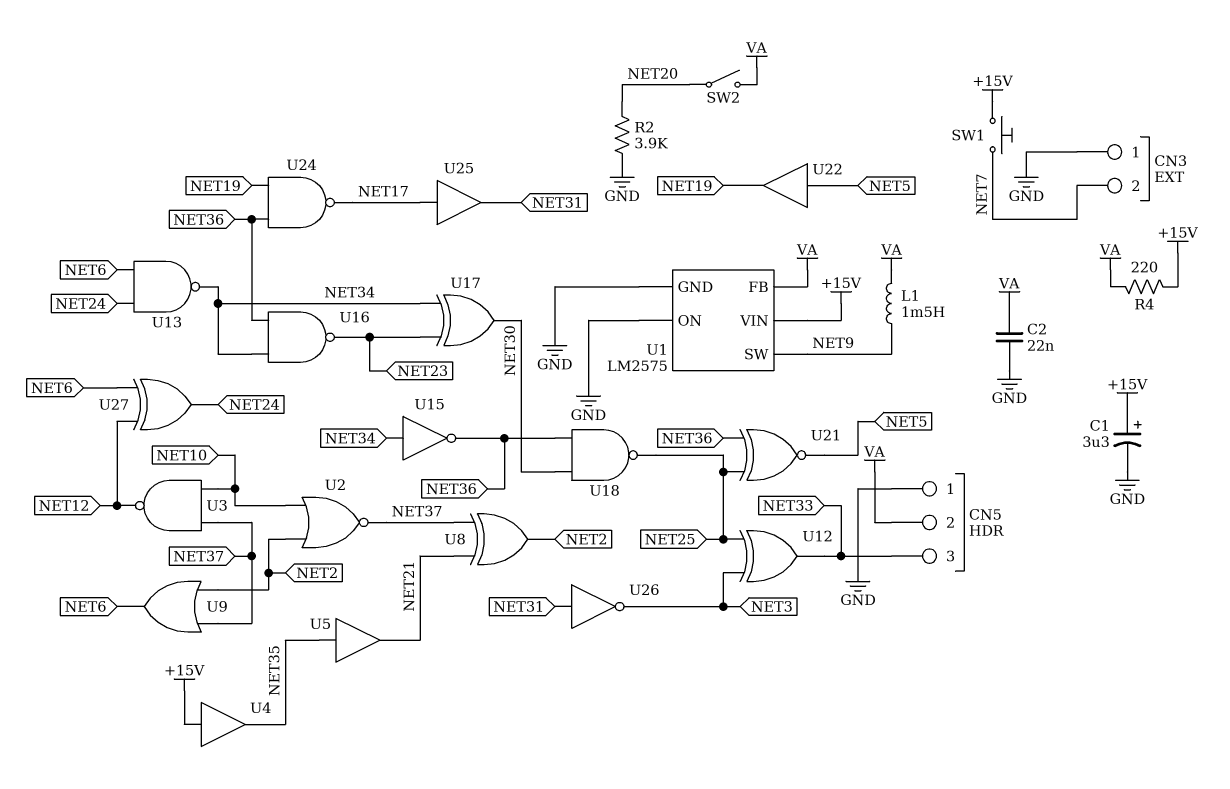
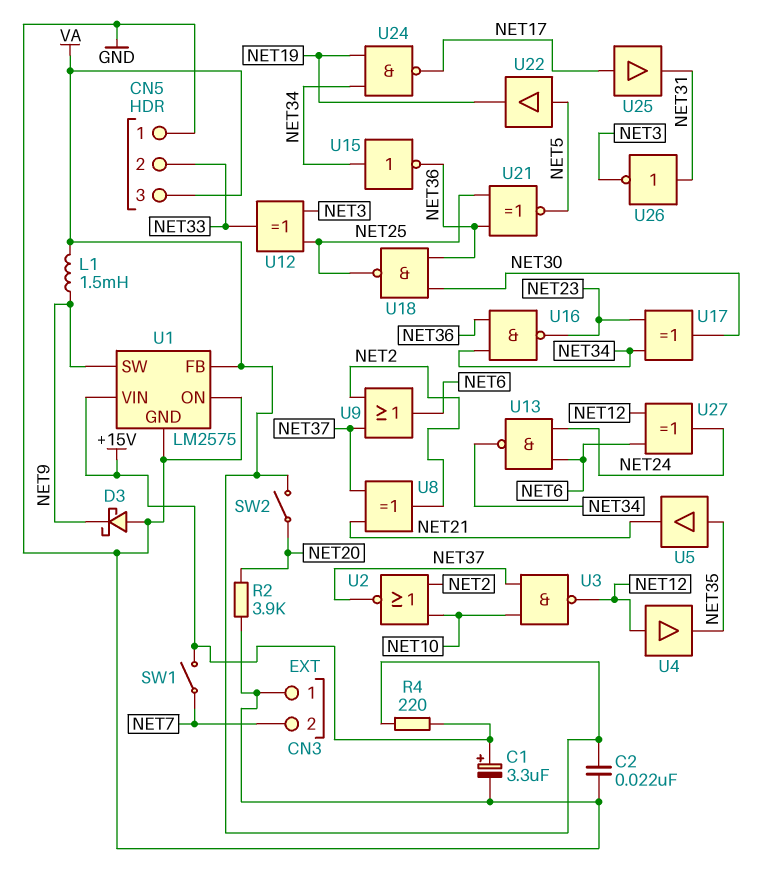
CN5 pin 2: VA -> NET33
CN5 pin 3: NET33 -> VA
D3: none -> schottky (A GND, K NET9)
SW1: button (+15V, NET7) -> switch (+15V, NET7)
U4: buffer (in +15V, out NET35) -> buffer (in NET12, out NET35)
U24: NAND (in NET19, in NET36, out NET17) -> NAND (in NET19, in NET34, out NET17)

